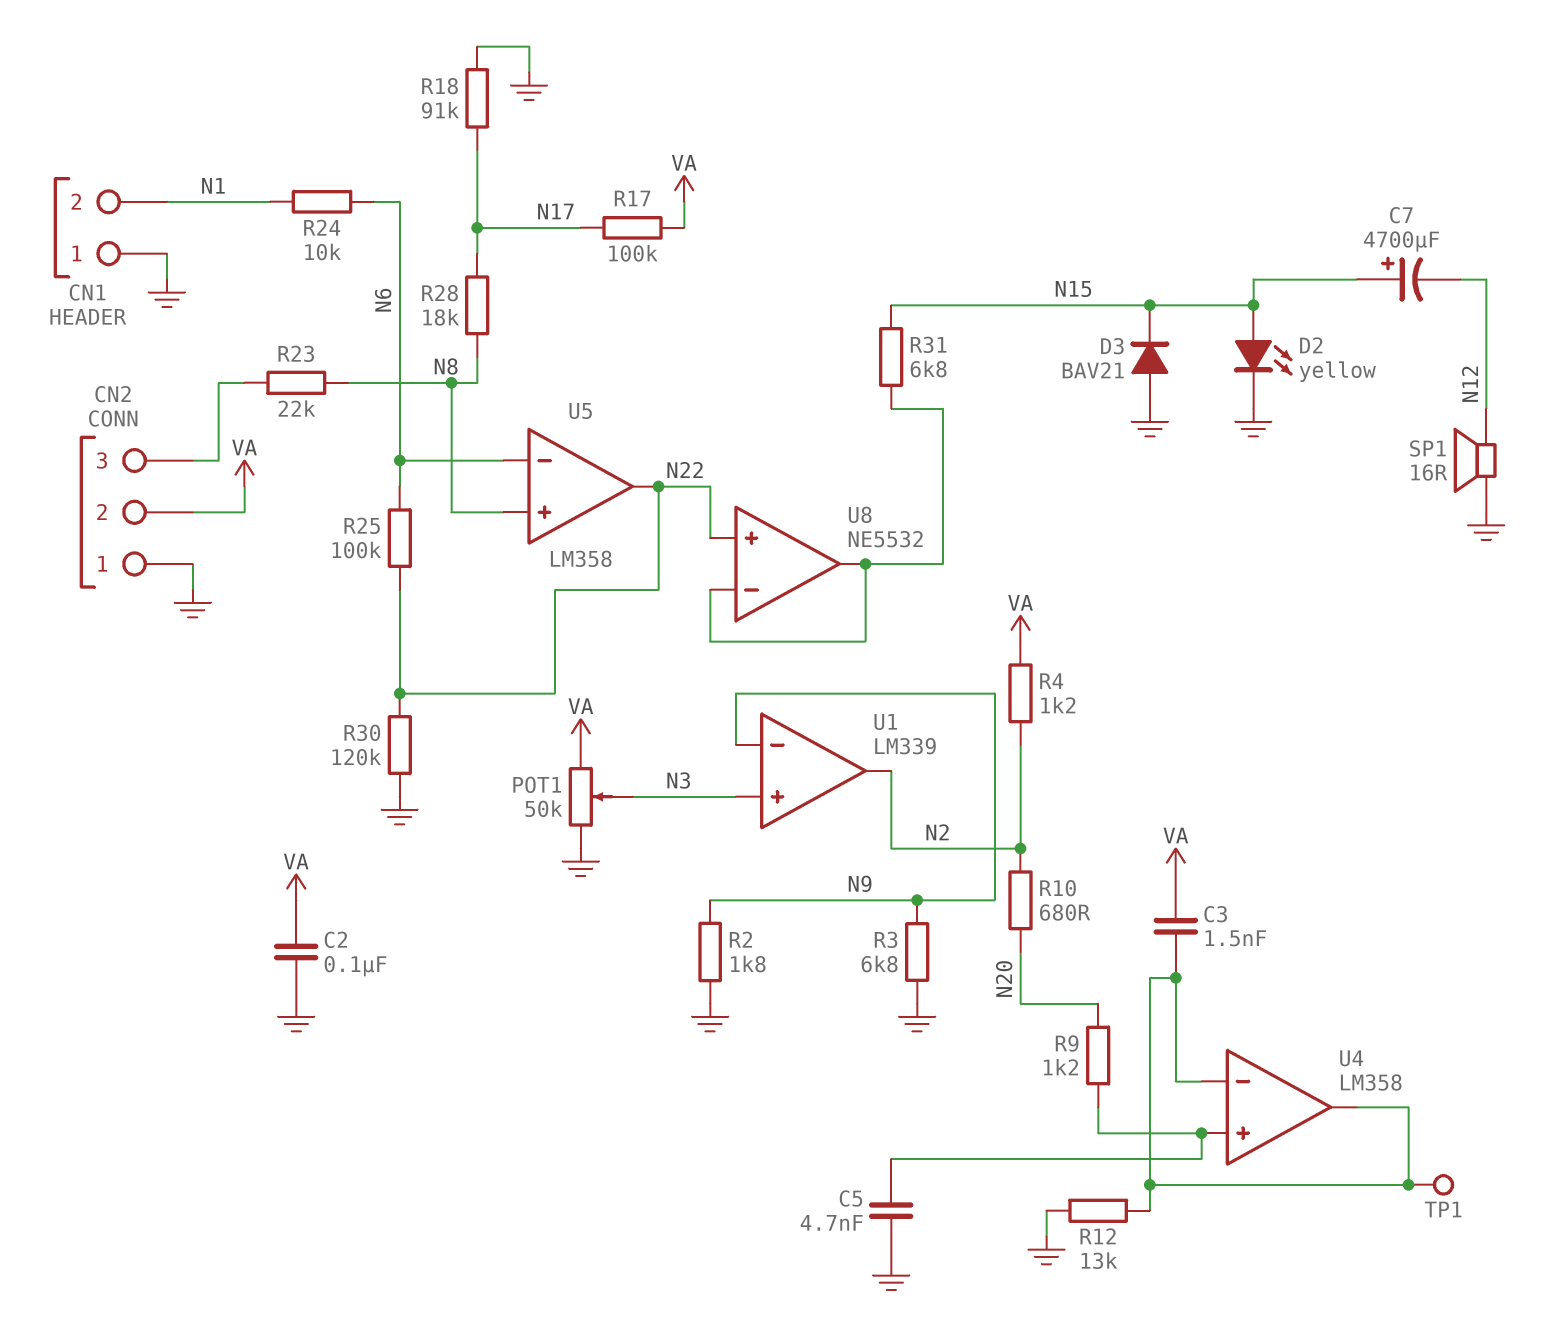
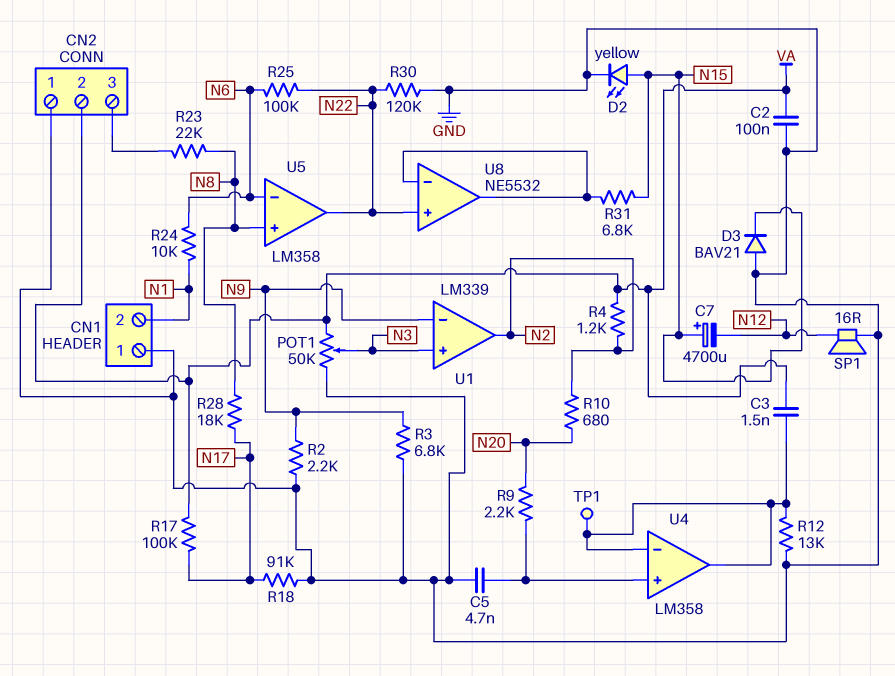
R2: 1.8k (GND, N9) -> 2.2k (GND, N9)
R9: 1.2k (N20, U4/in+) -> 2.2k (N20, U4/in+)

